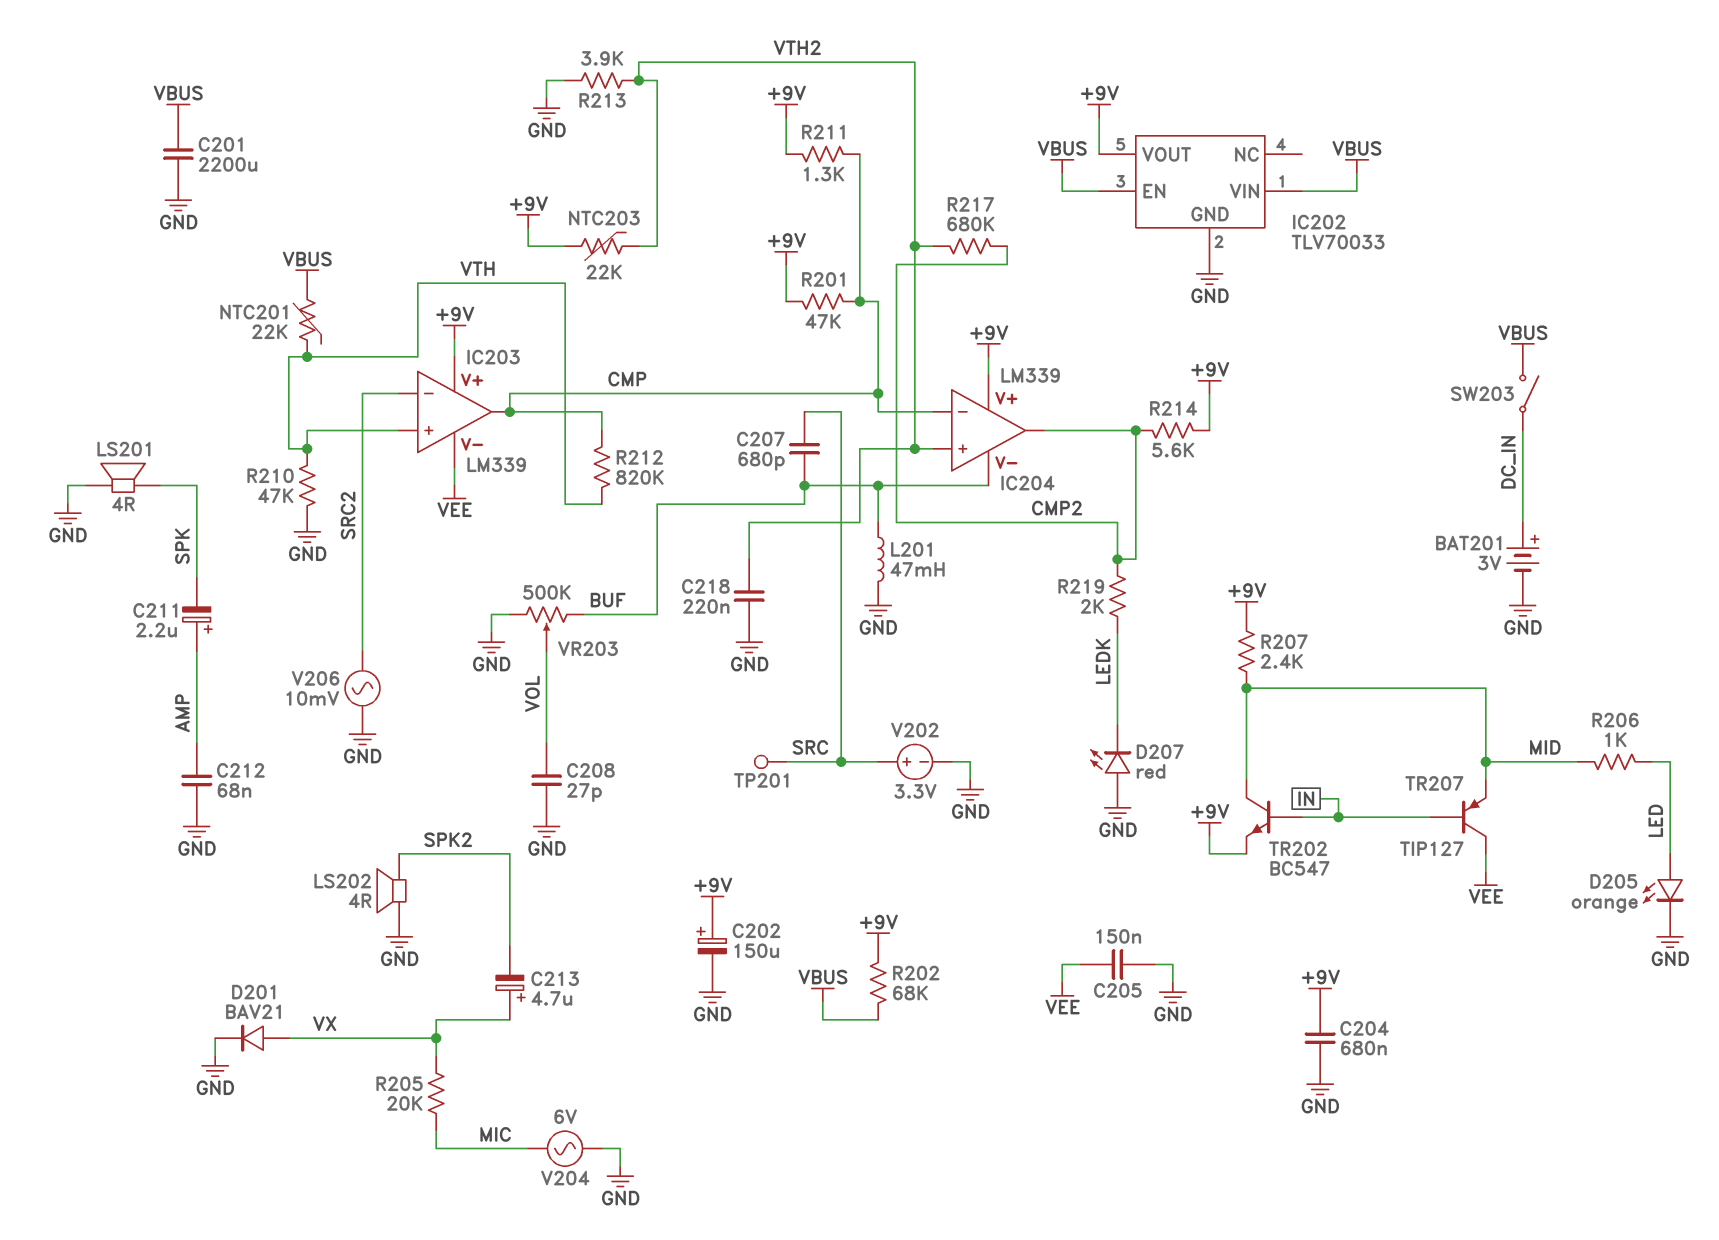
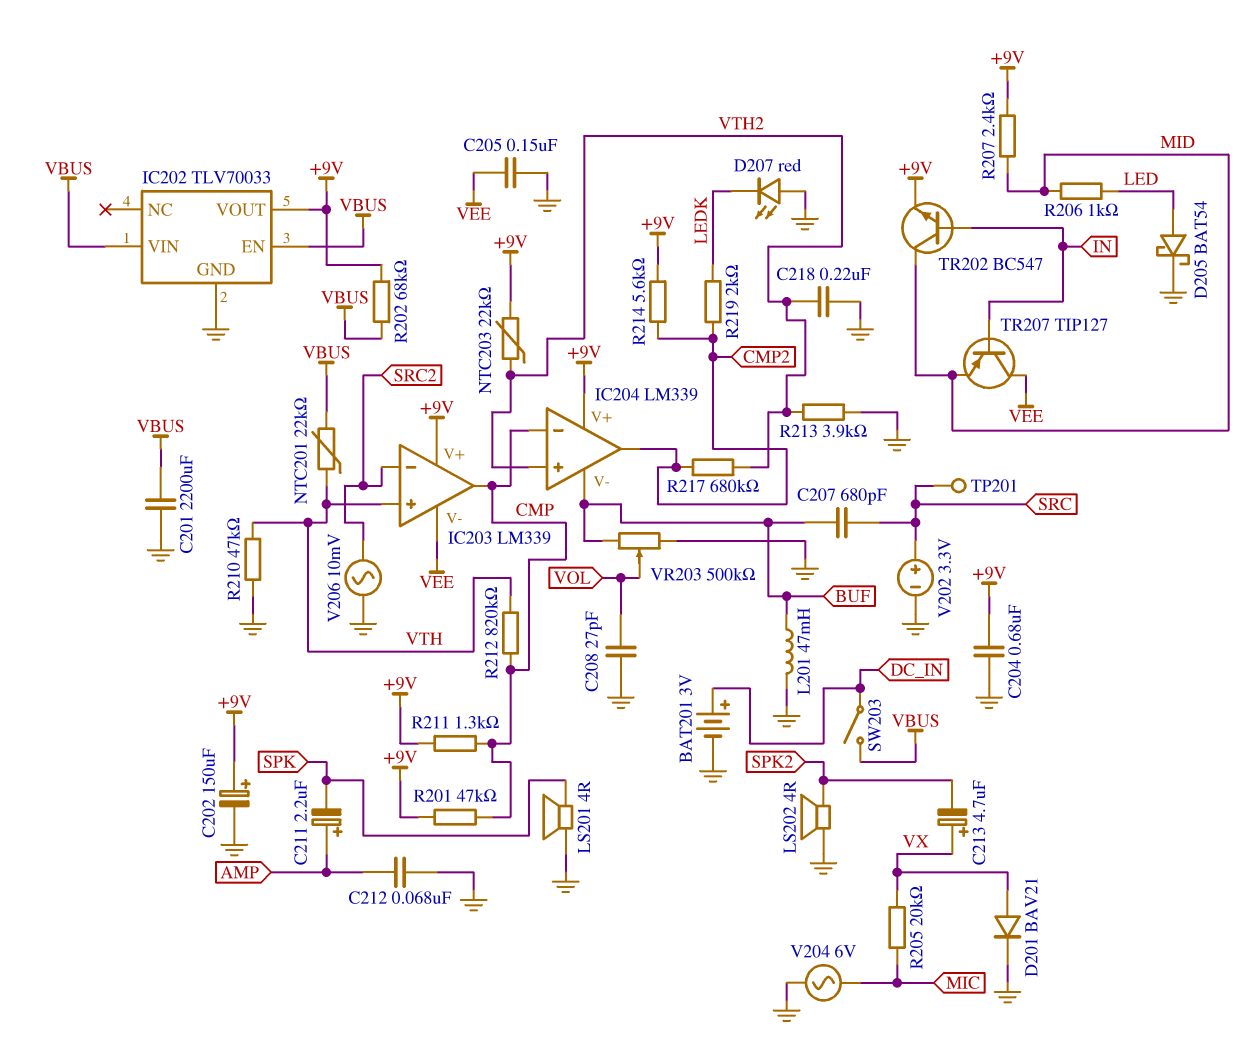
D205: LED orange (A LED, K GND) -> schottky BAT54 (A LED, K GND)

